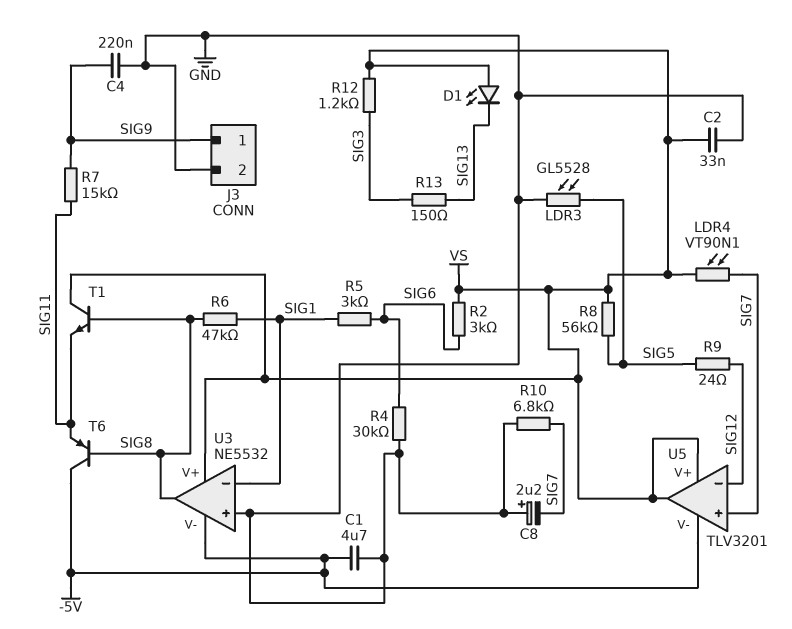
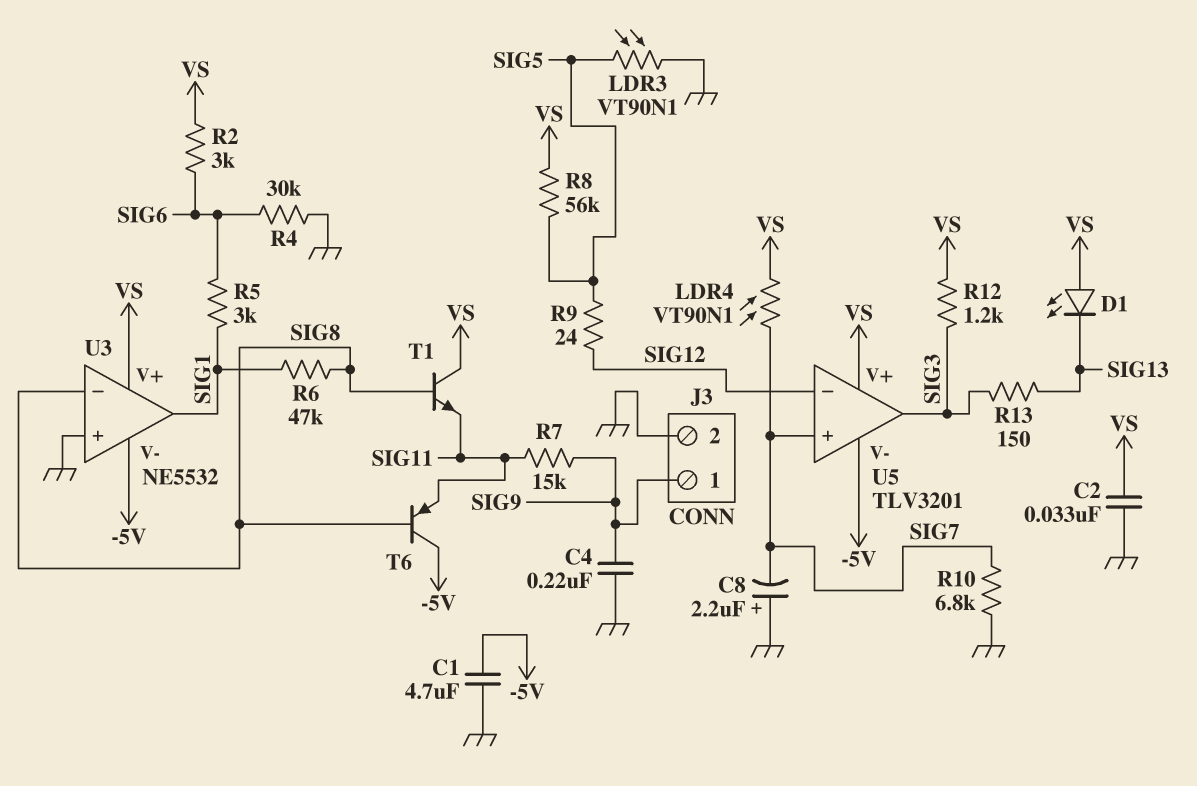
LDR3: GL5528 (GND, SIG5) -> VT90N1 (GND, SIG5)
U3 pin in-: SIG1 -> SIG8
U3 pin out: SIG8 -> SIG1
U5 pin out: VS -> SIG3

